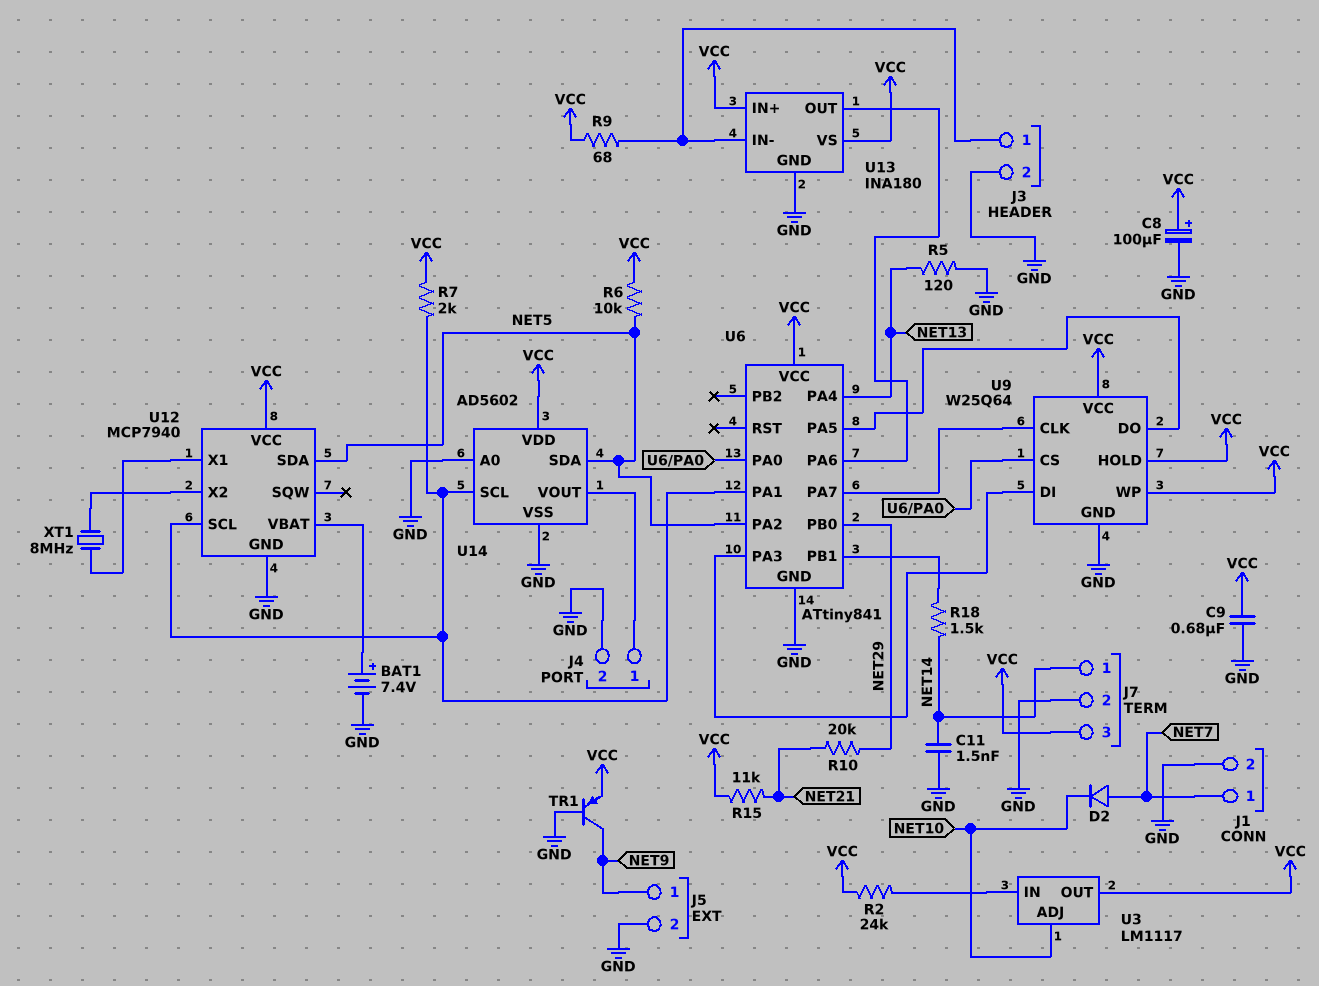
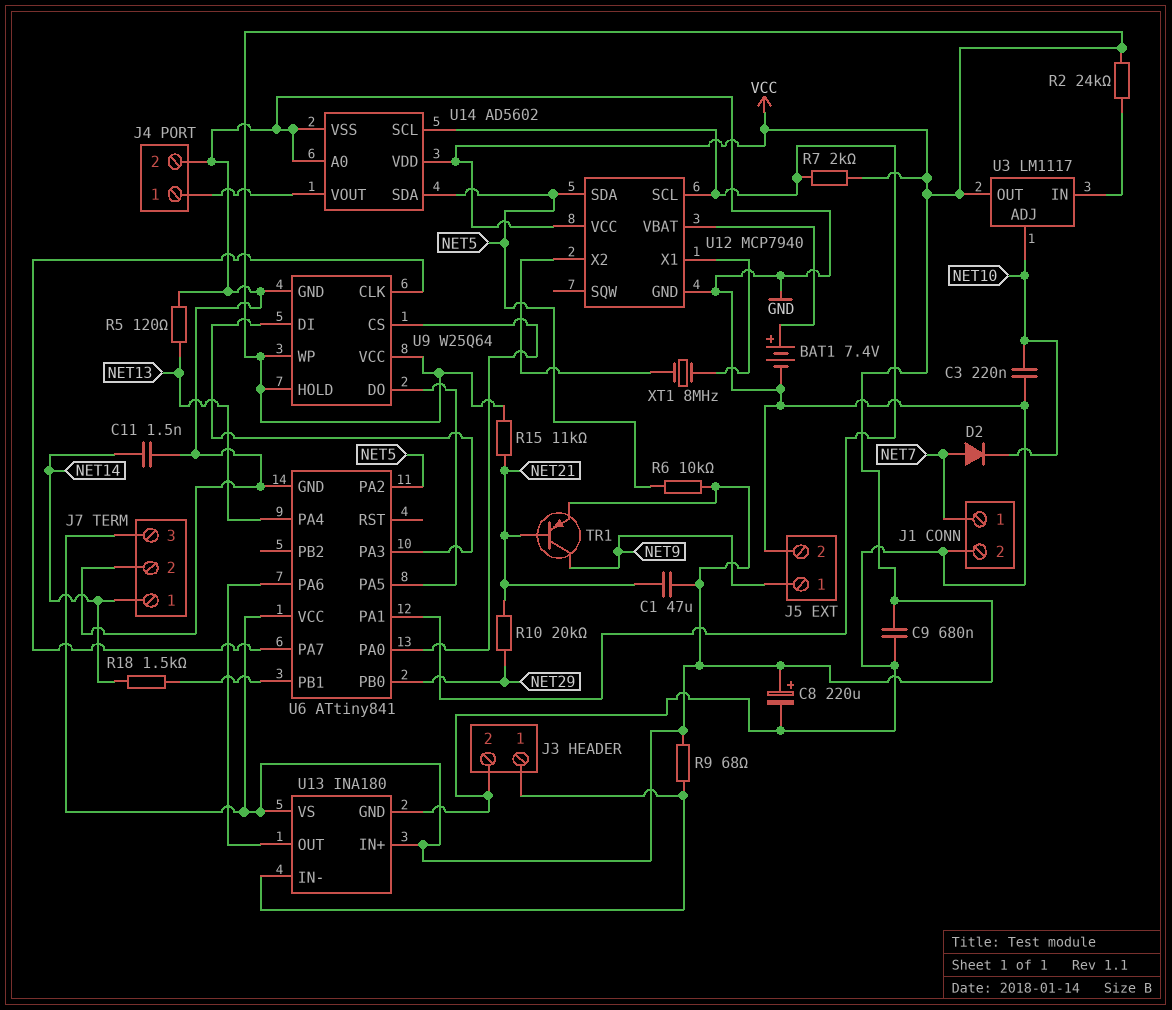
C1: none -> 47uF (NET21, VCC)
C3: none -> 220nF (GND, NET10)
C8: 100uF (plus VCC, minus GND) -> 220uF (plus VCC, minus GND)
TR1: PNP (B GND, C NET9, E VCC) -> PNP (B NET21, C NET9, E VCC)

